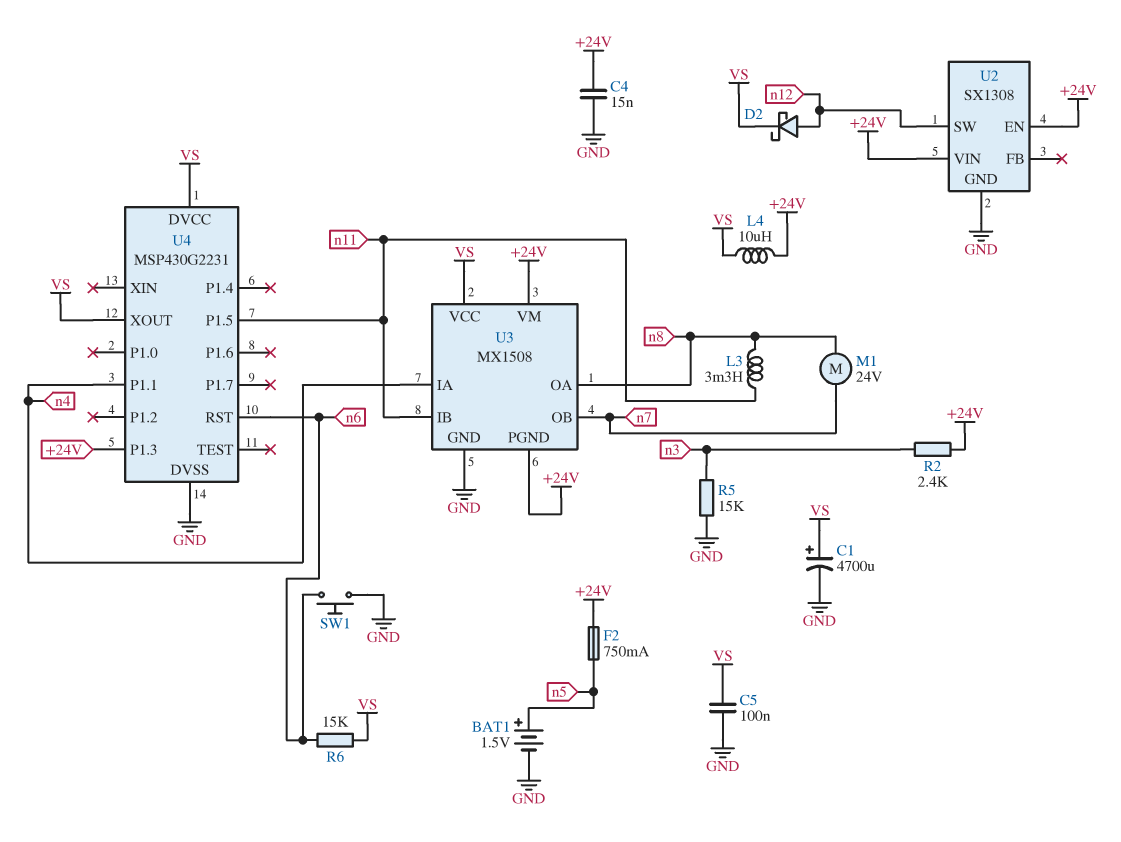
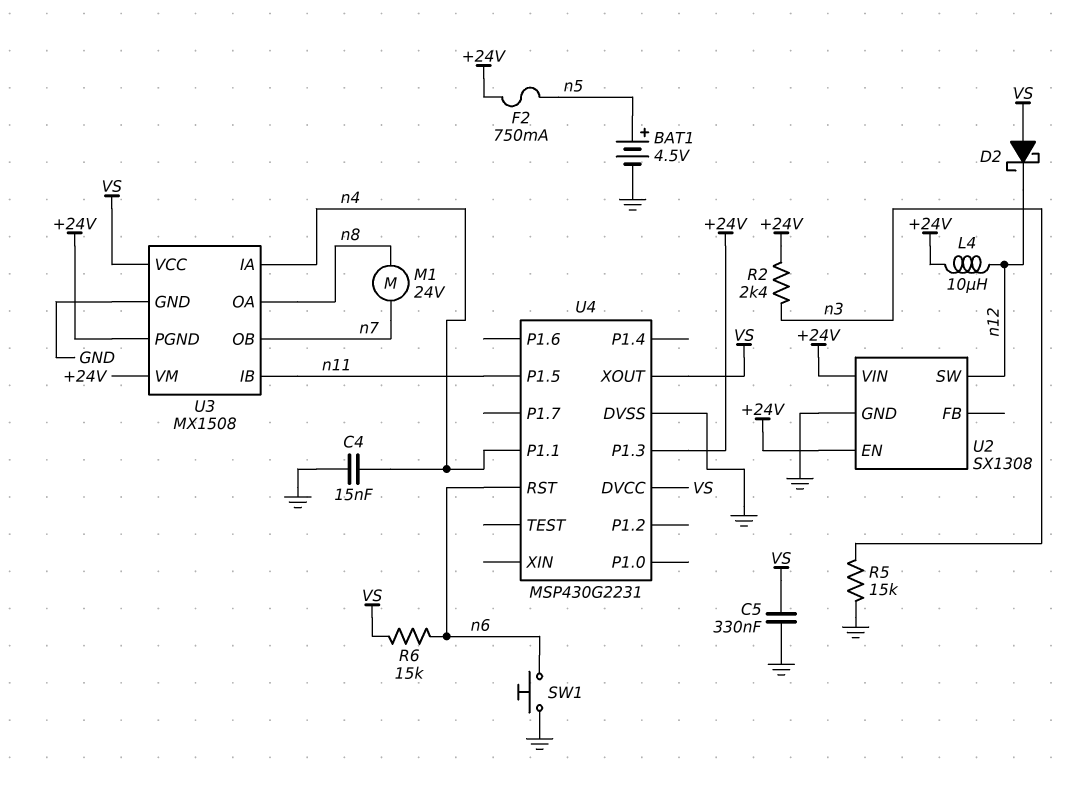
BAT1: 1.5V (plus n5, minus GND) -> 4.5V (plus n5, minus GND)
C1: 4700uF (plus VS, minus GND) -> none
C4: 15nF (+24V, GND) -> 15nF (GND, n4)
C5: 100nF (GND, VS) -> 330nF (GND, VS)
D2: schottky (A n12, K VS) -> schottky (A VS, K n12)
L3: 3.3mH (n8, n11) -> none
L4: 10uH (+24V, VS) -> 10uH (+24V, n12)

